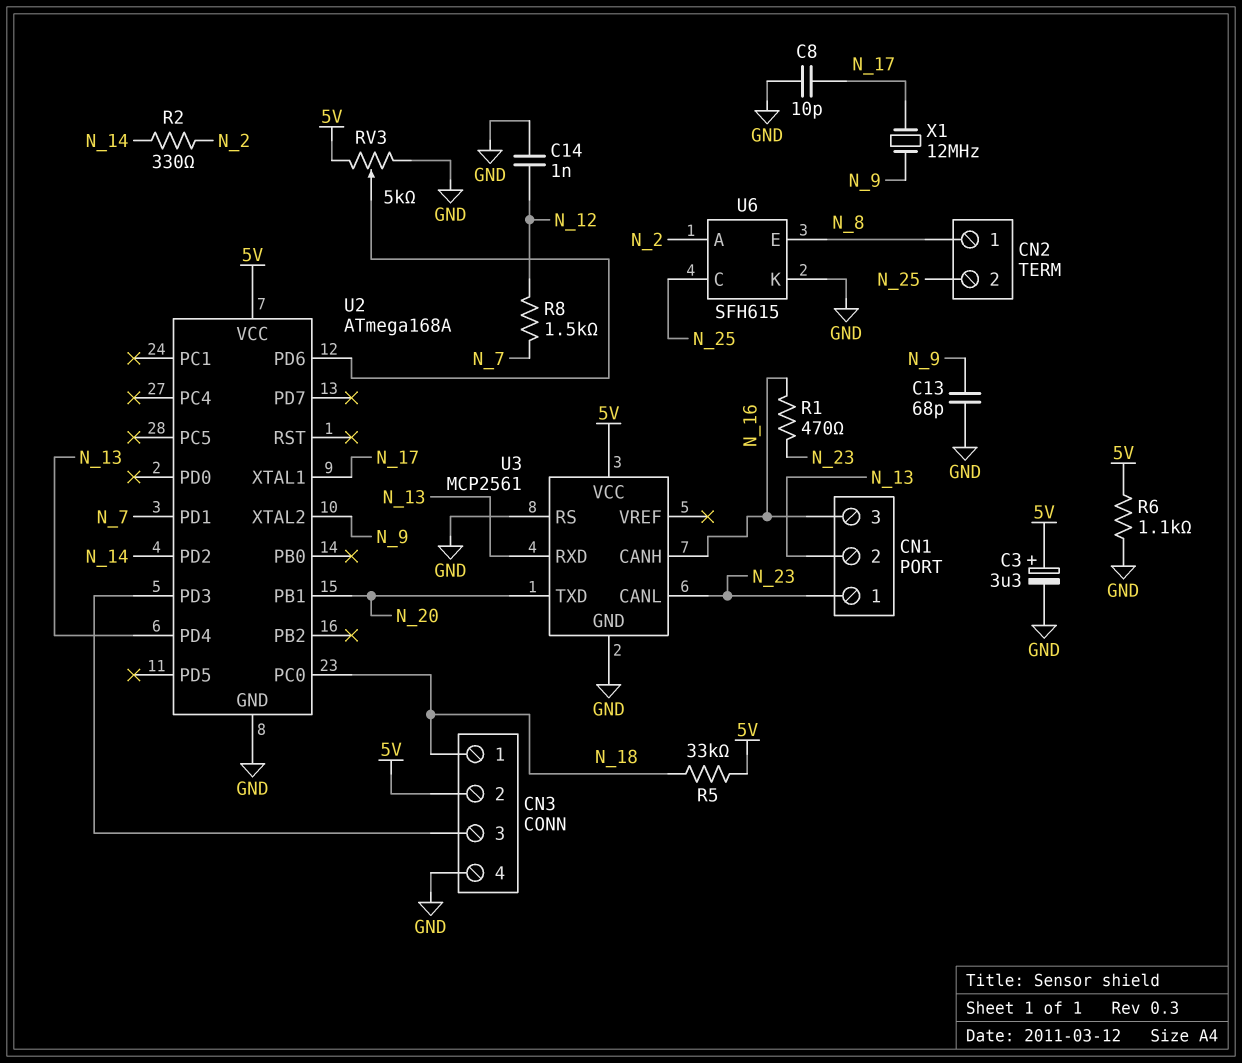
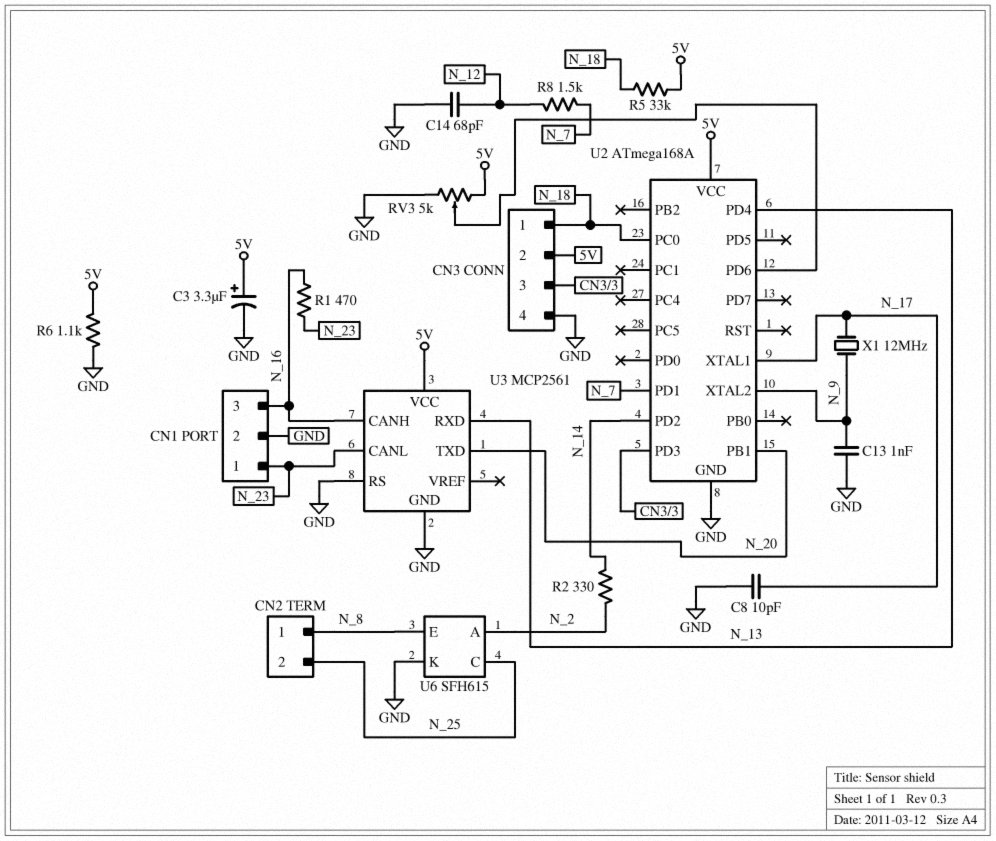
C13: 68pF (GND, N_9) -> 1nF (GND, N_9)
C14: 1nF (GND, N_12) -> 68pF (GND, N_12)
CN1 pin 2: N_13 -> GND

